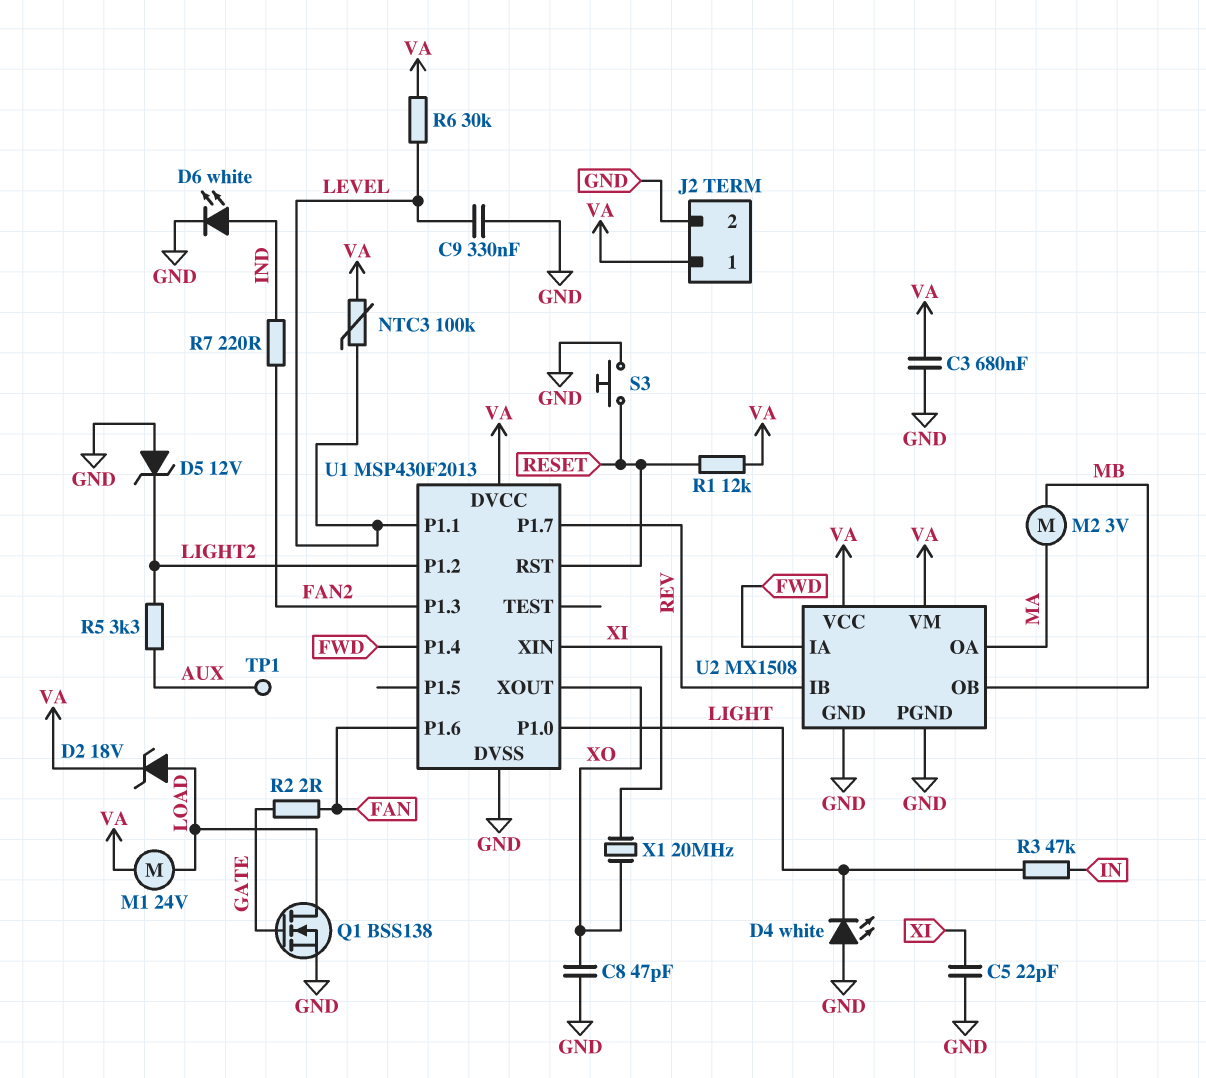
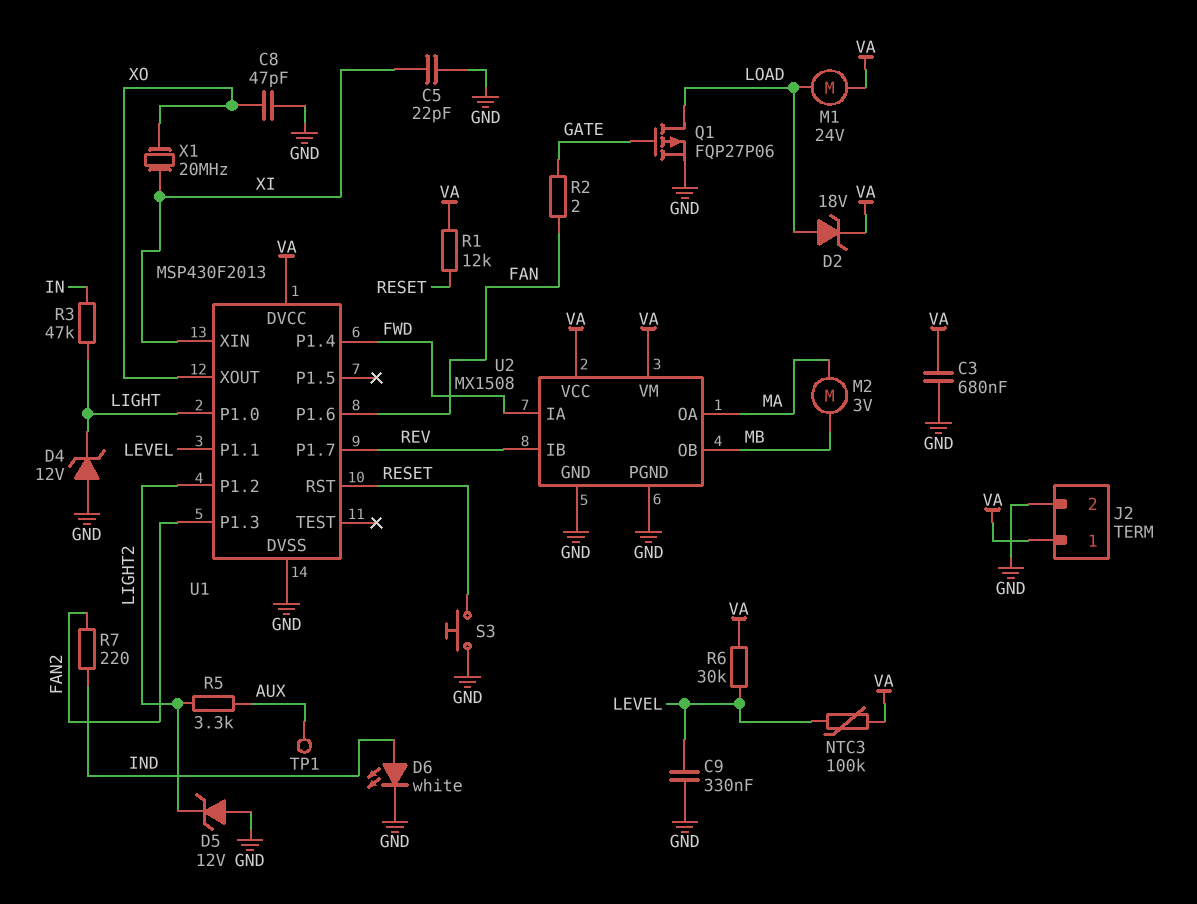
D4: LED white (A GND, K LIGHT) -> zener 12V (A GND, K LIGHT)
Q1: NMOS BSS138 (G GATE, D LOAD, S GND) -> PMOS FQP27P06 (G GATE, D LOAD, S GND)

